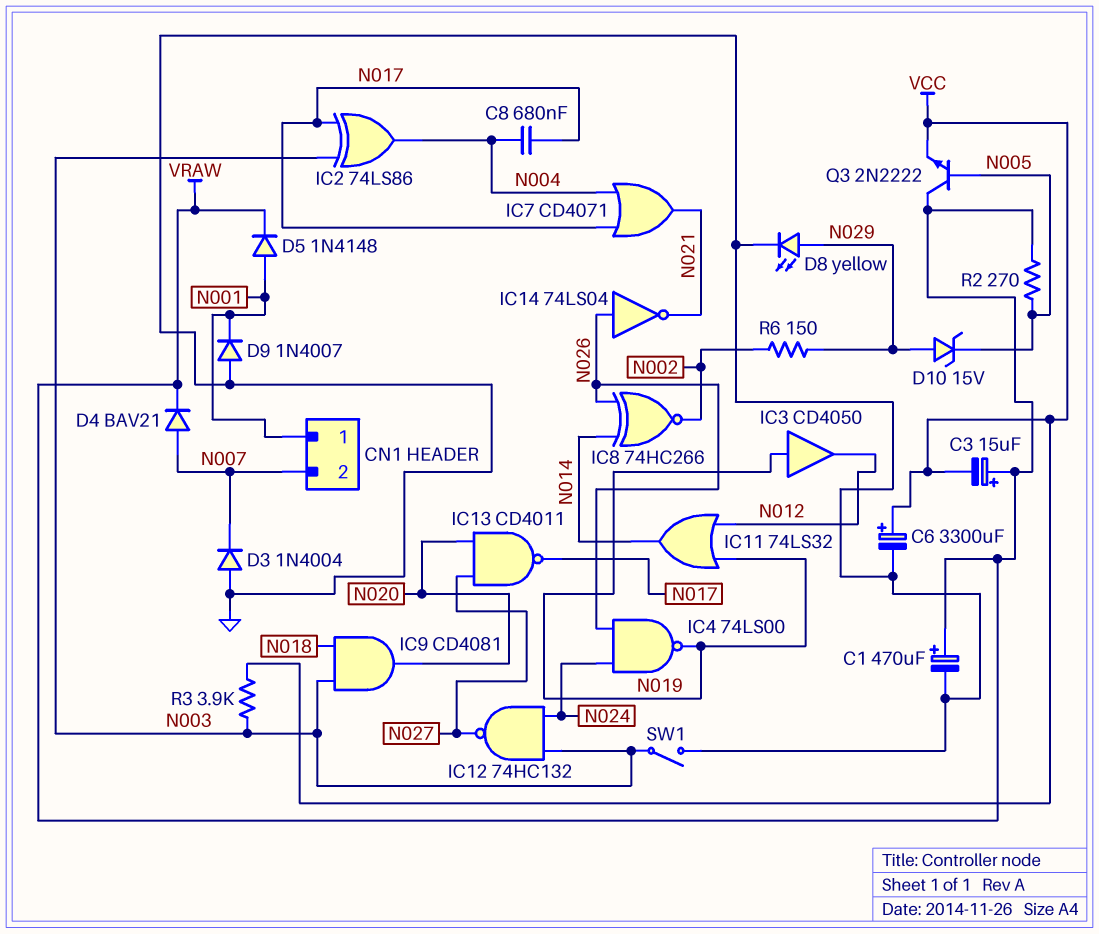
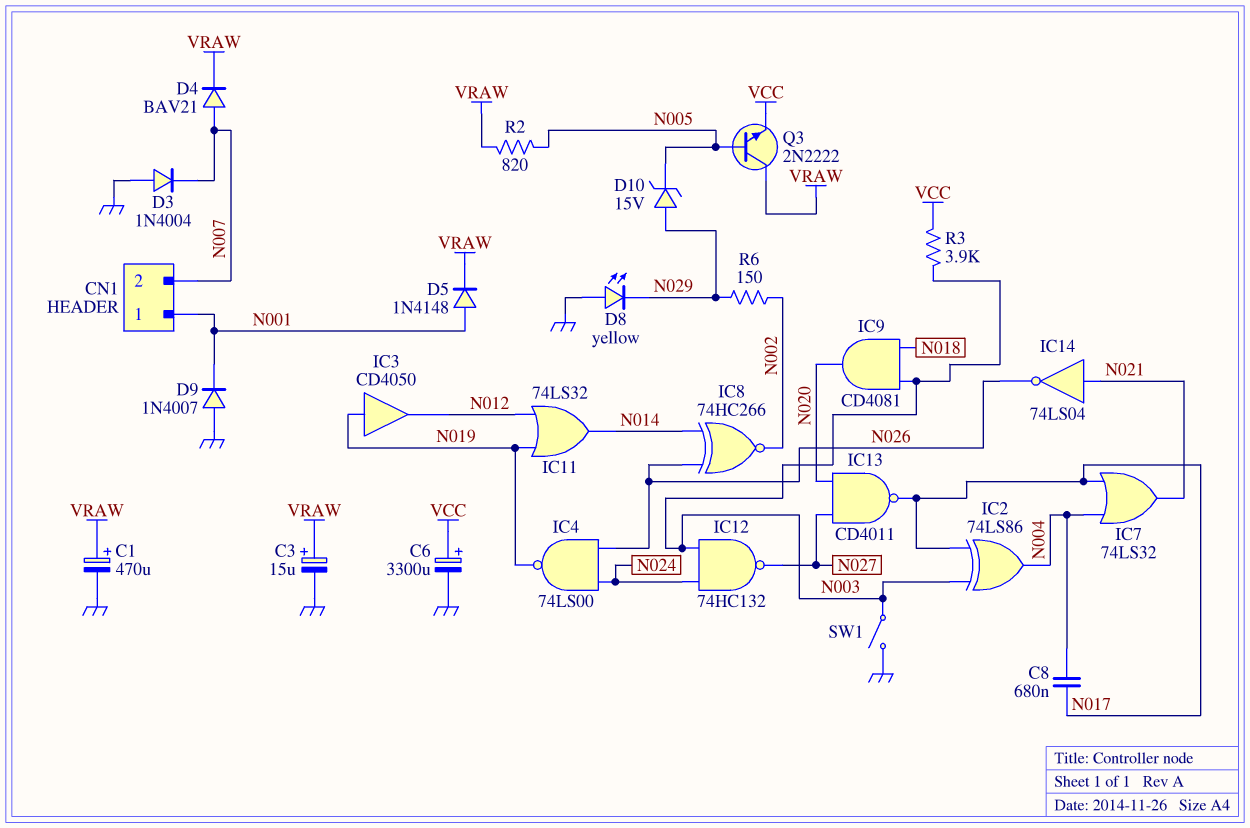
C3: 15uF (plus VRAW, minus VCC) -> 15uF (plus VRAW, minus GND)
D8: LED yellow (A N029, K GND) -> LED yellow (A GND, K N029)
IC7: OR CD4071 (in N004, in N017, out N021) -> OR 74LS32 (in N004, in N017, out N021)
IC14: NOT 74LS04 (in N026, out N021) -> NOT 74LS04 (in N021, out N026)
R2: 270 (N005, VRAW) -> 820 (N005, VRAW)

